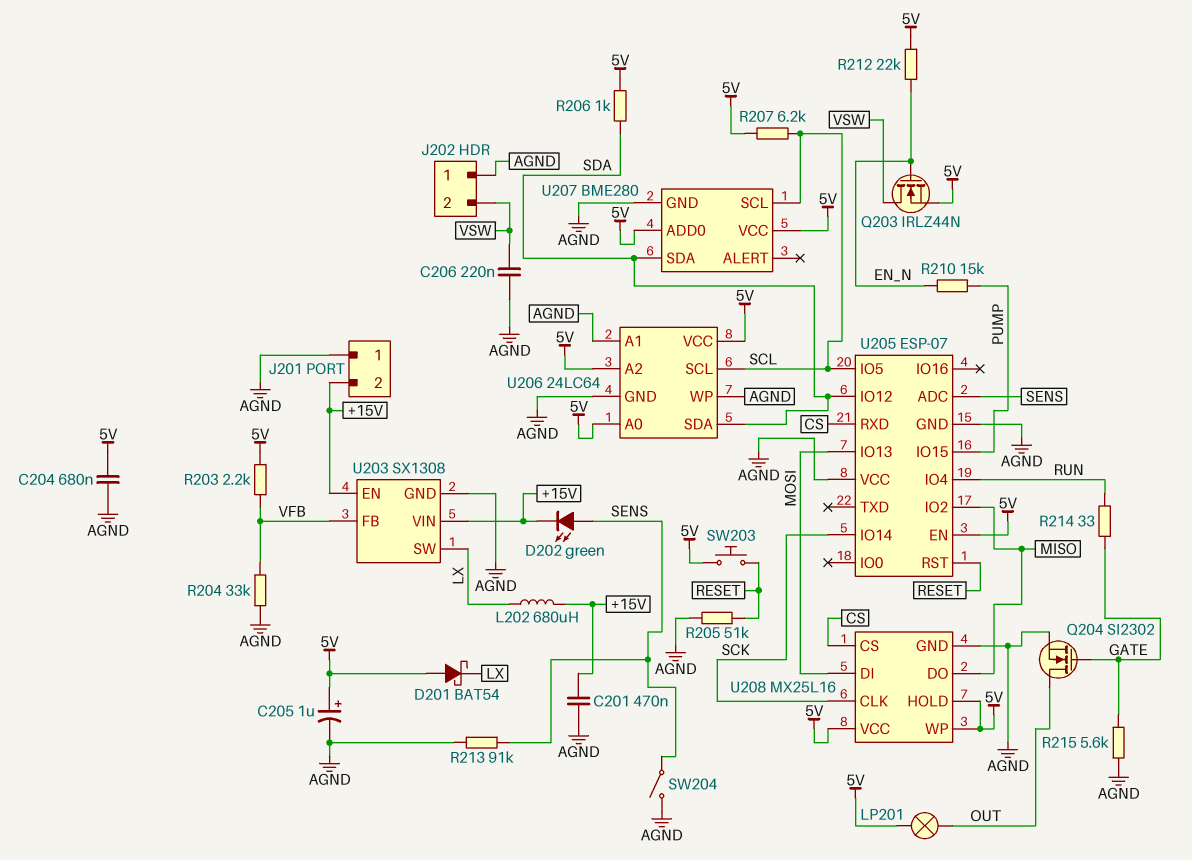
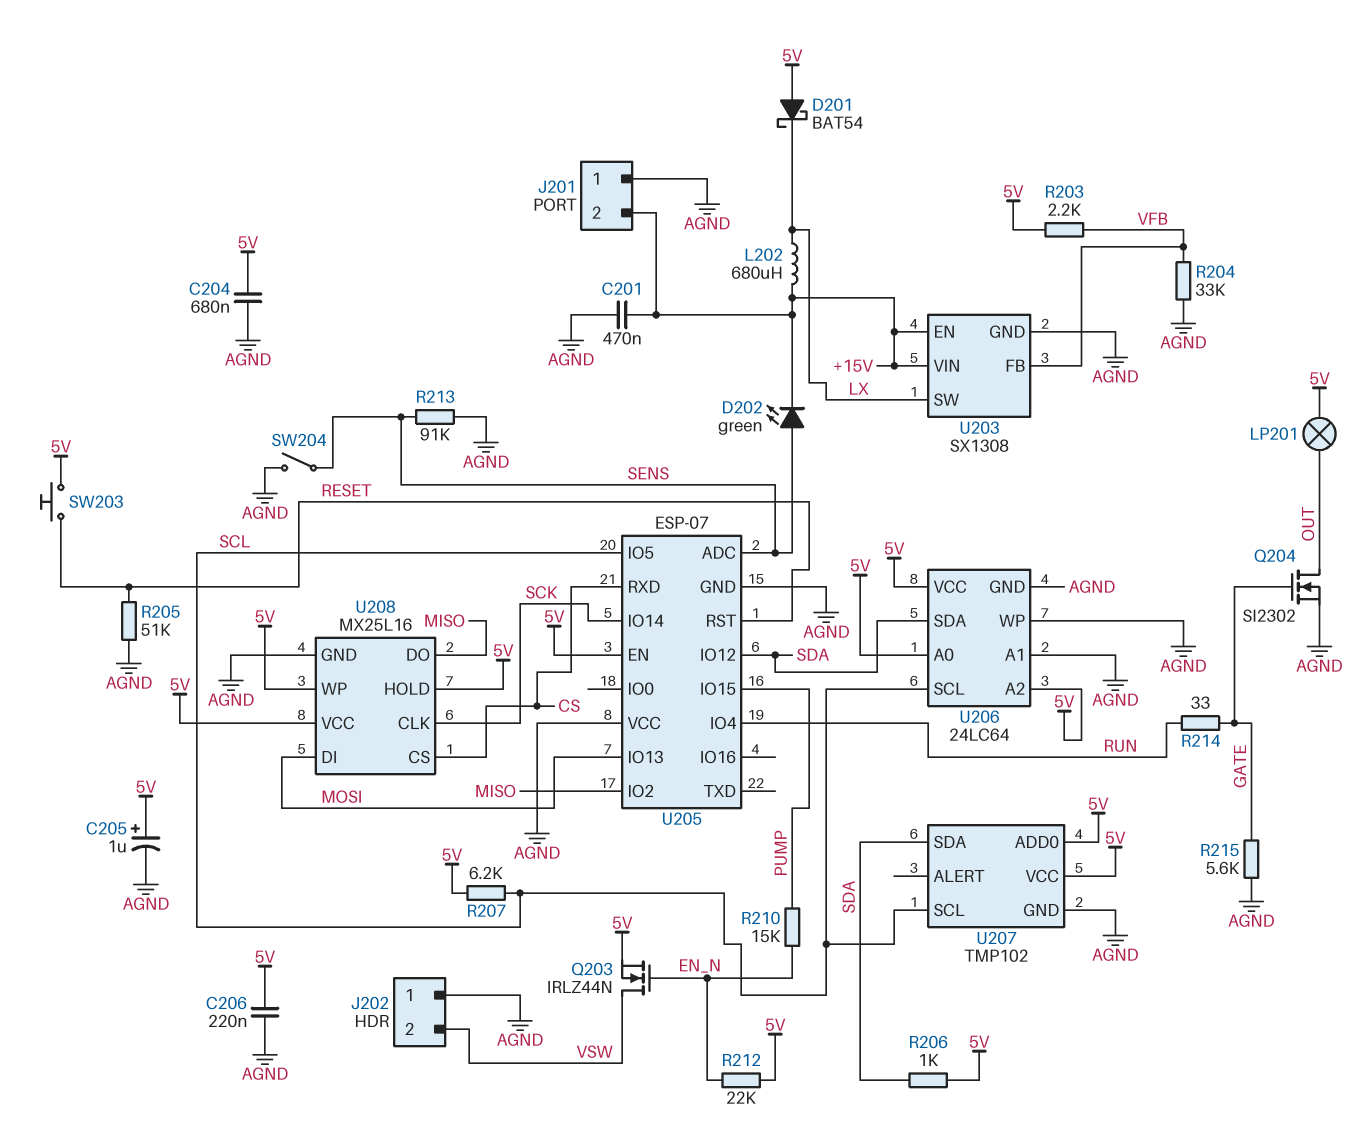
C206: 220nF (AGND, VSW) -> 220nF (5V, AGND)
U207: BME280 -> TMP102

